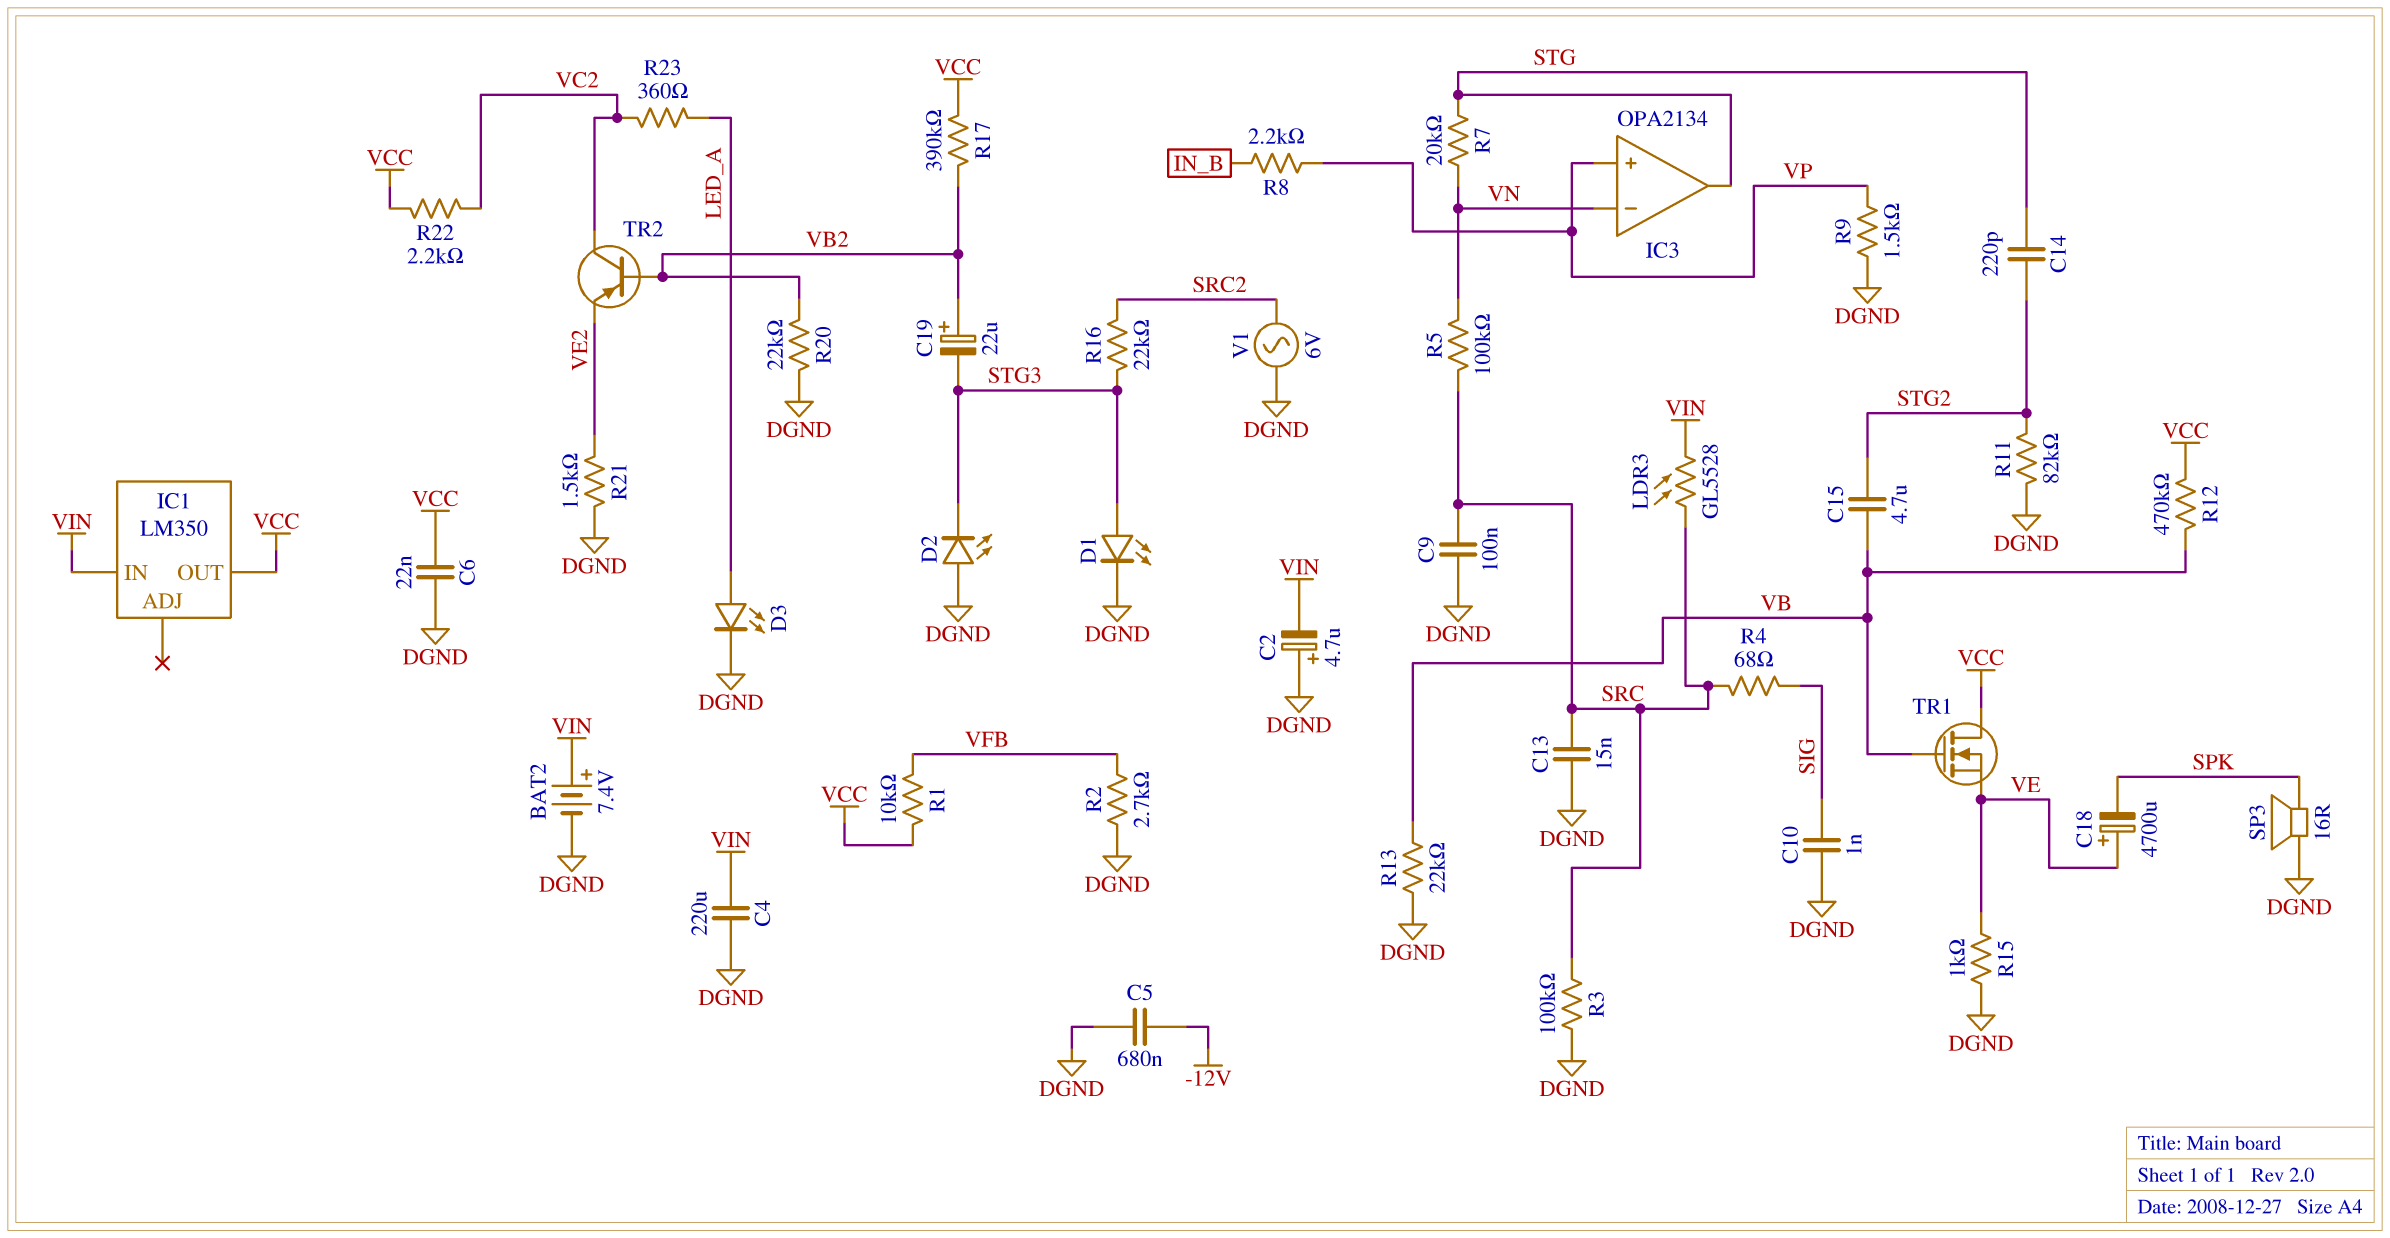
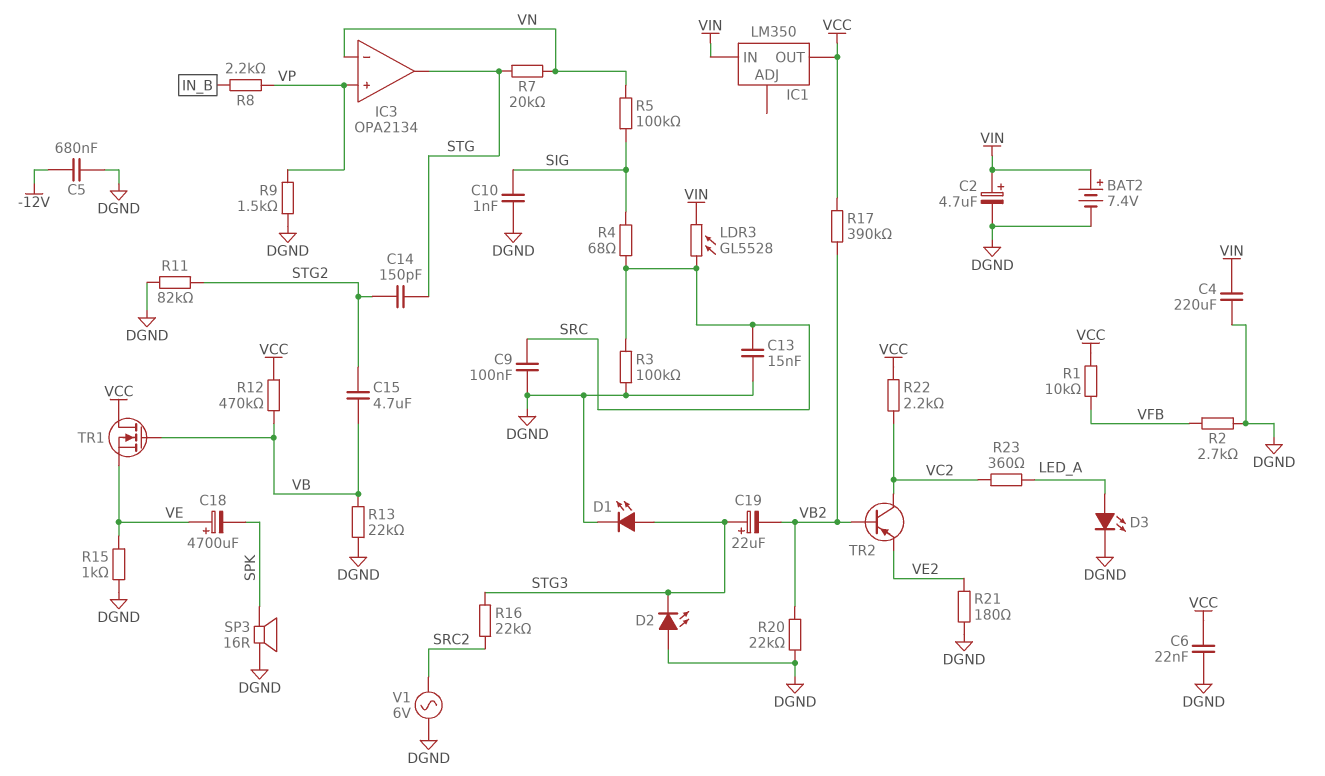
C2: 4.7uF (plus DGND, minus VIN) -> 4.7uF (plus VIN, minus DGND)
C14: 220pF (STG, STG2) -> 150pF (STG, STG2)
C19: 22uF (plus VB2, minus STG3) -> 22uF (plus STG3, minus VB2)
R5: 100k (SRC, VN) -> 100k (SIG, VN)
R21: 1.5k (DGND, VE2) -> 180 (DGND, VE2)

